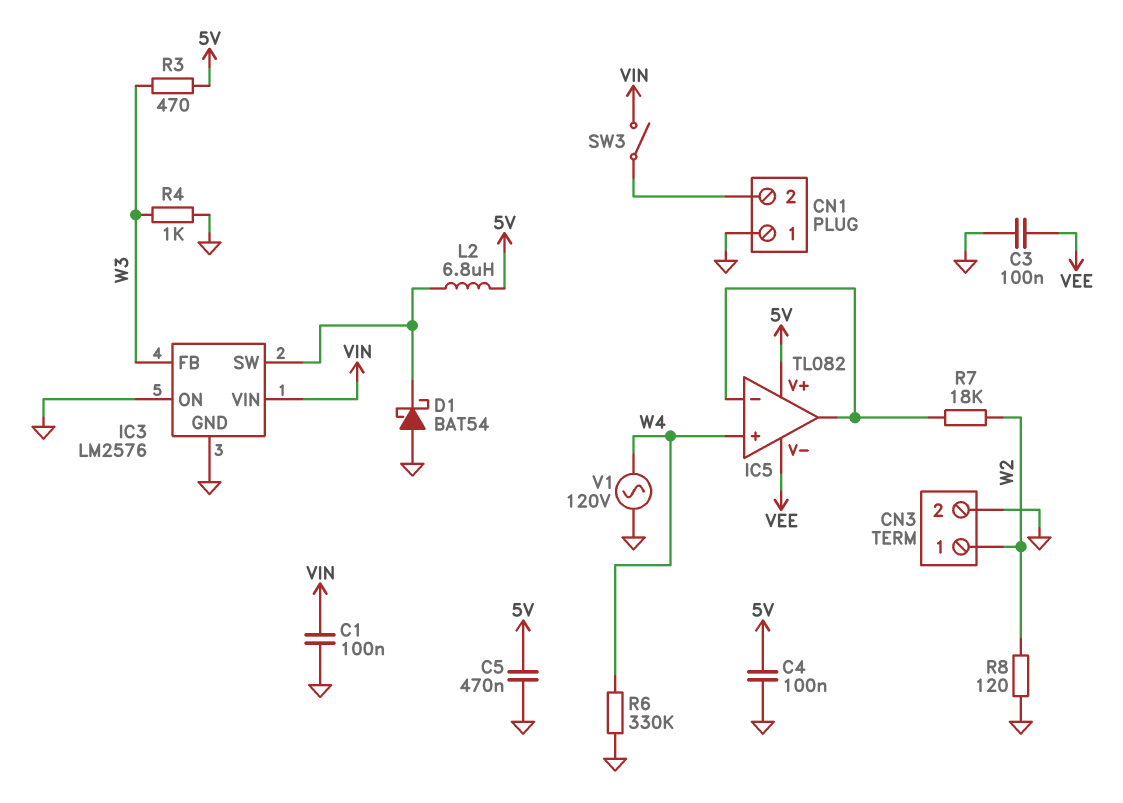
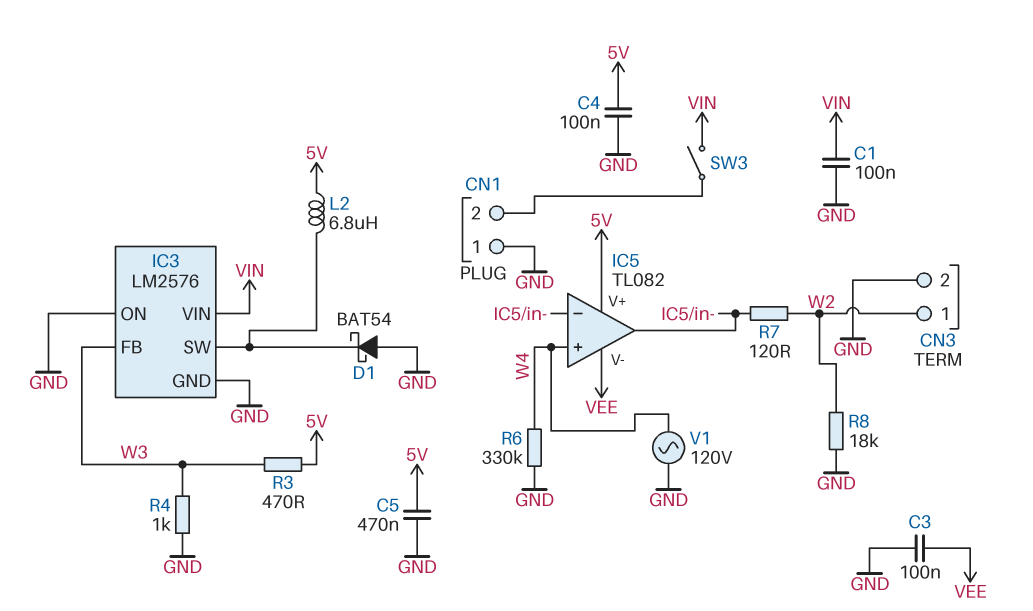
R7: 18k (IC5/in-, W2) -> 120 (IC5/in-, W2)
R8: 120 (GND, W2) -> 18k (GND, W2)

